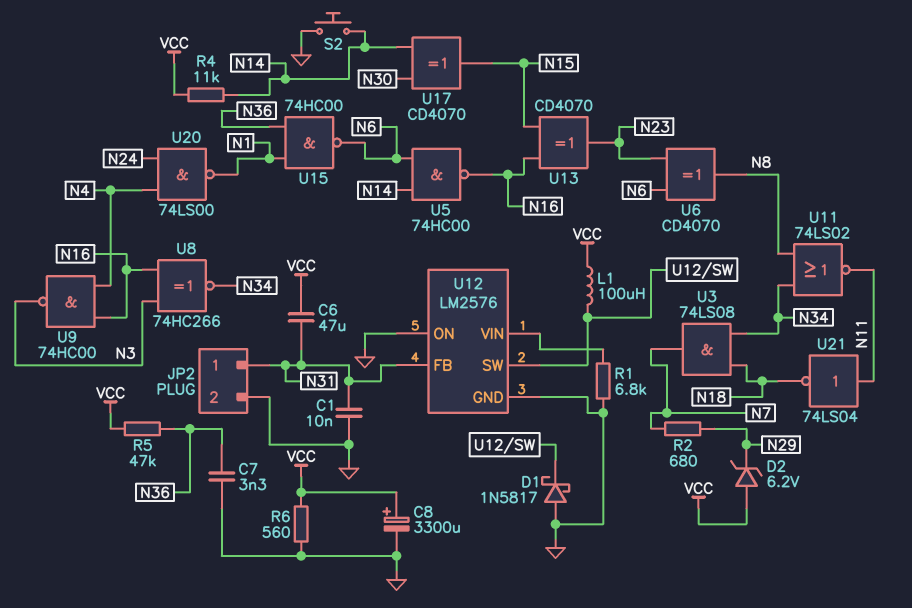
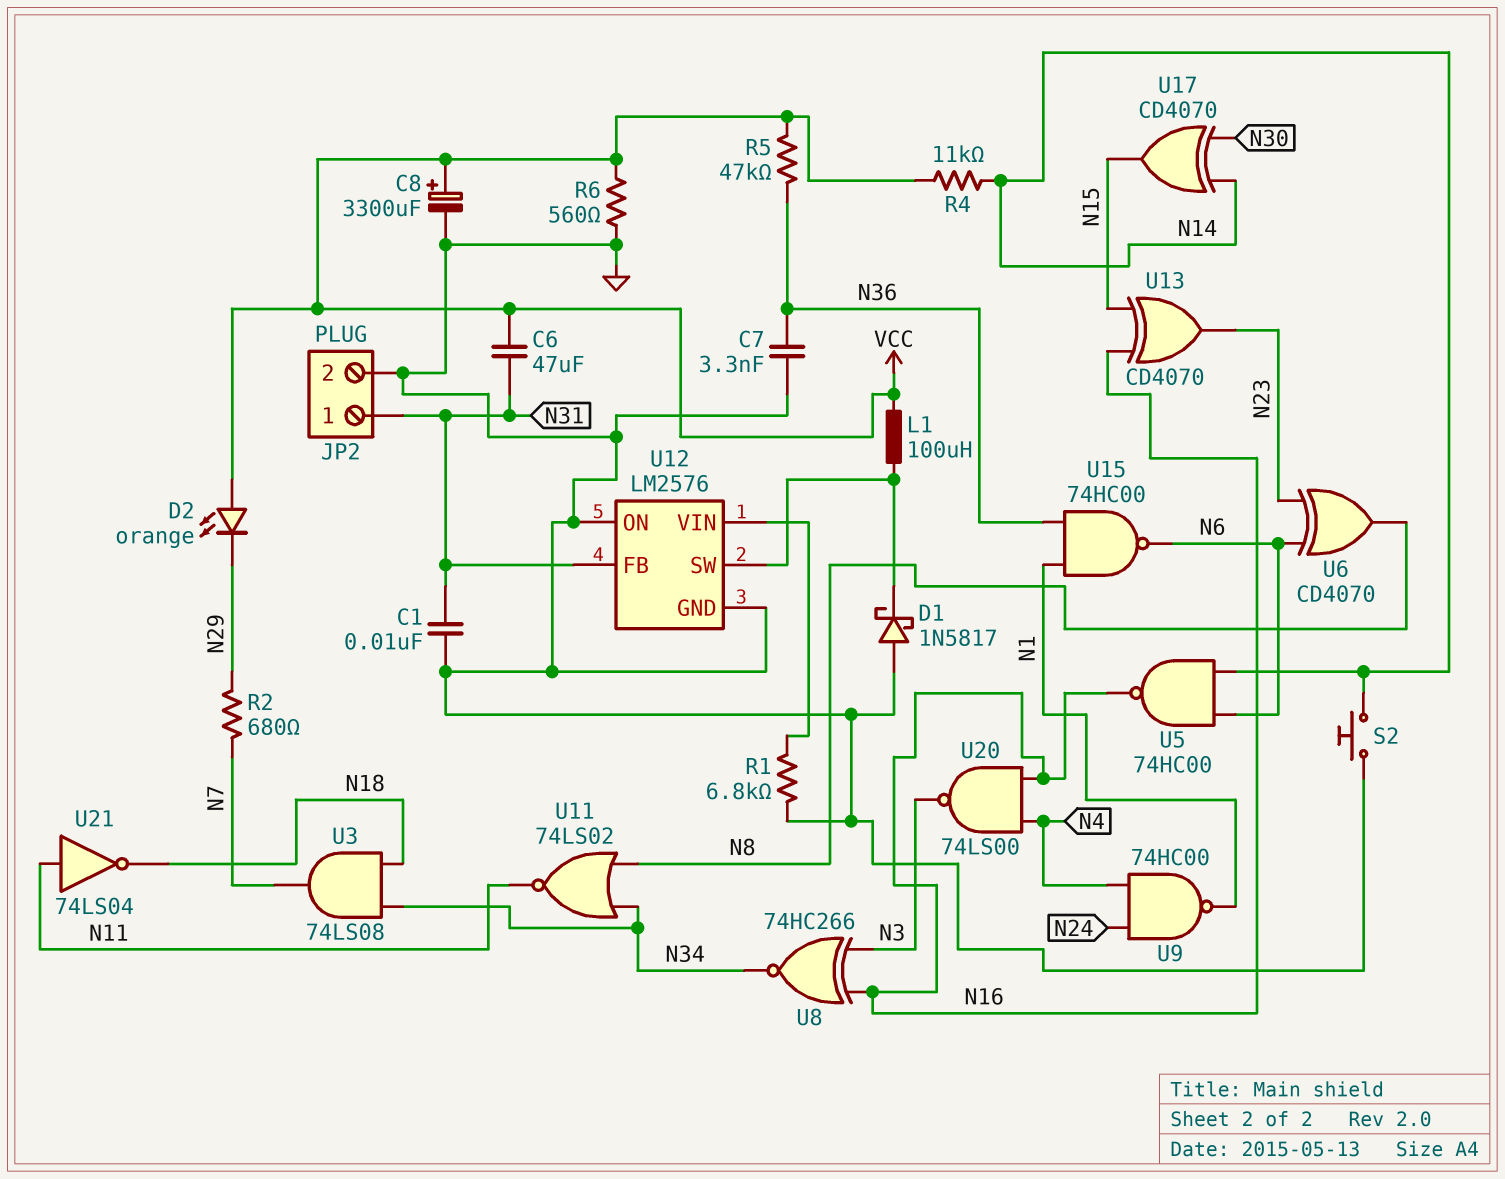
D2: zener 6.2V (A VCC, K N29) -> LED orange (A VCC, K N29)
U9: NAND 74HC00 (in N4, in N16, out N3) -> NAND 74HC00 (in N4, in N24, out N1)
U20: NAND 74LS00 (in N4, in N24, out N1) -> NAND 74LS00 (in N4, in N16, out N3)

